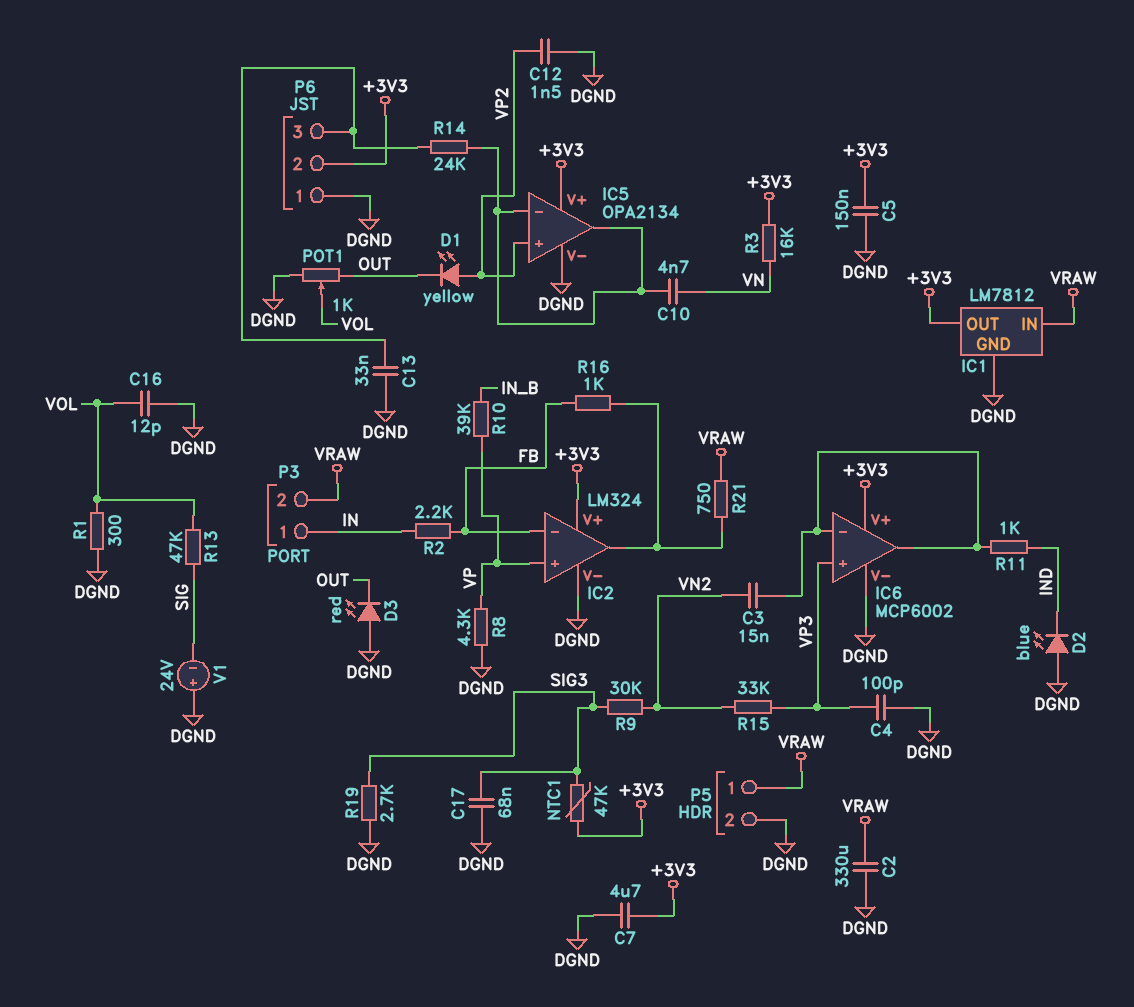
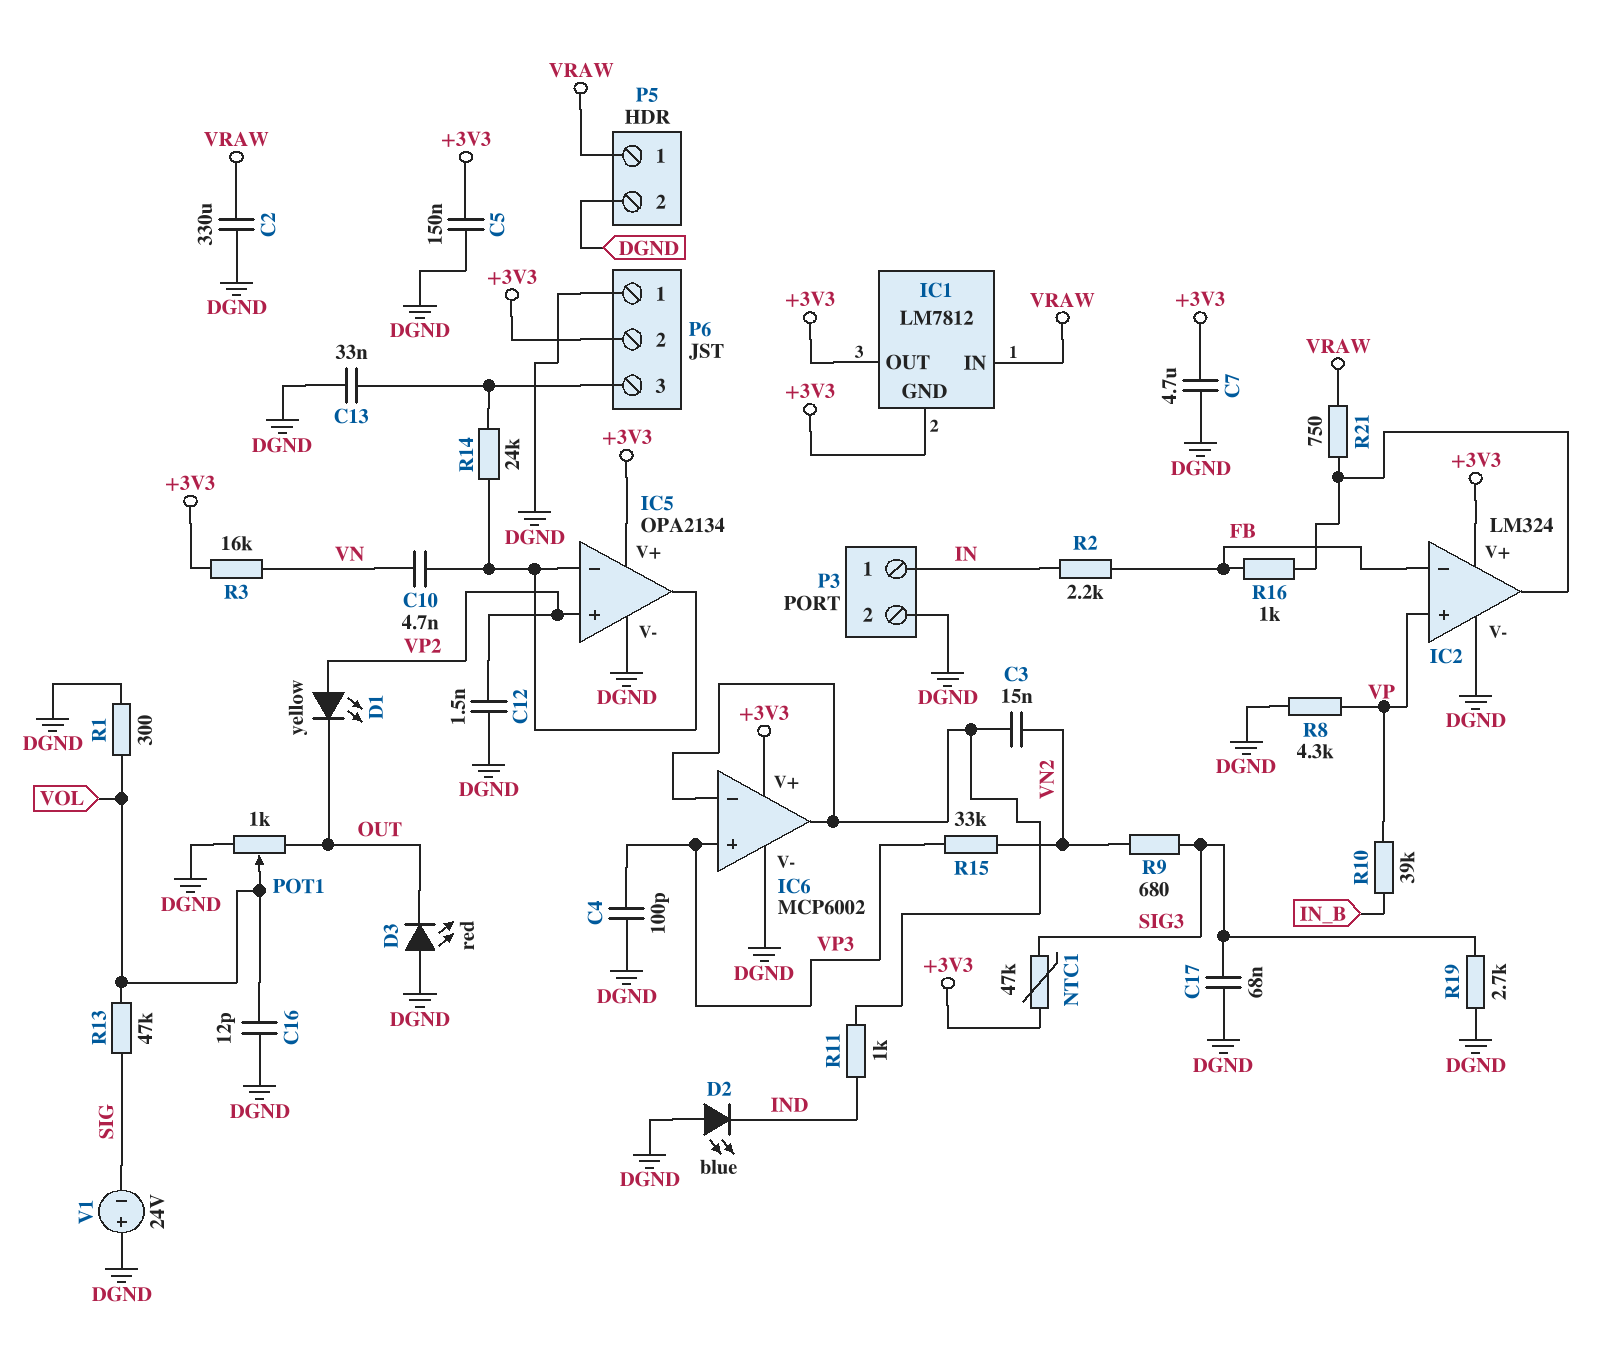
IC1 pin GND: DGND -> +3V3
P3 pin 2: VRAW -> DGND
R9: 30k (SIG3, VN2) -> 680 (SIG3, VN2)

